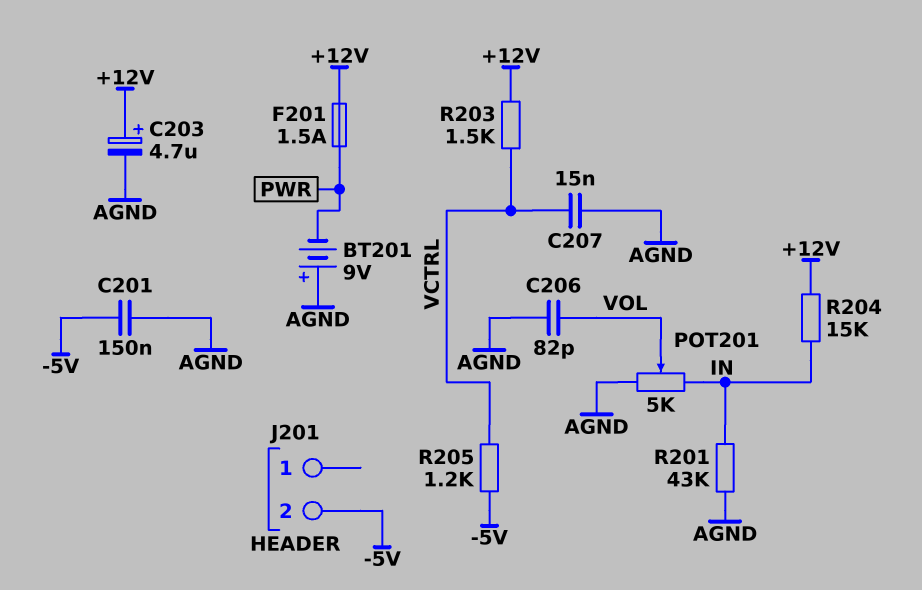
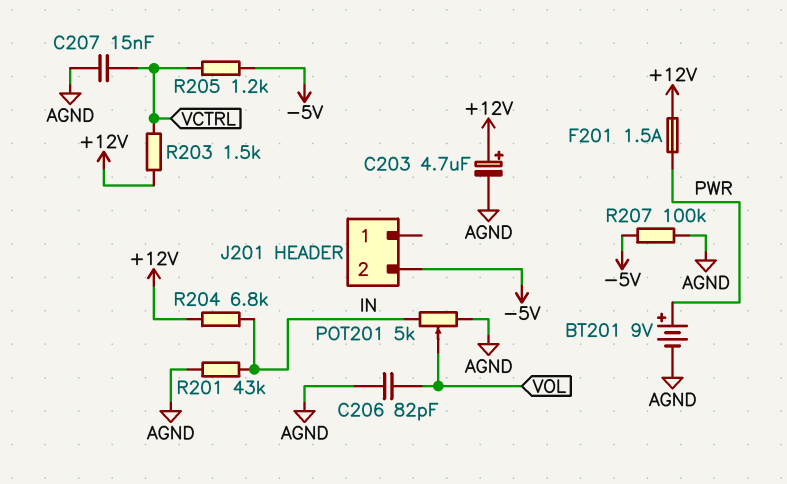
BT201: 9V (plus AGND, minus PWR) -> 9V (plus PWR, minus AGND)
C201: 150nF (-5V, AGND) -> none
R204: 15k (+12V, IN) -> 6.8k (+12V, IN)
R207: none -> 100k (-5V, AGND)

